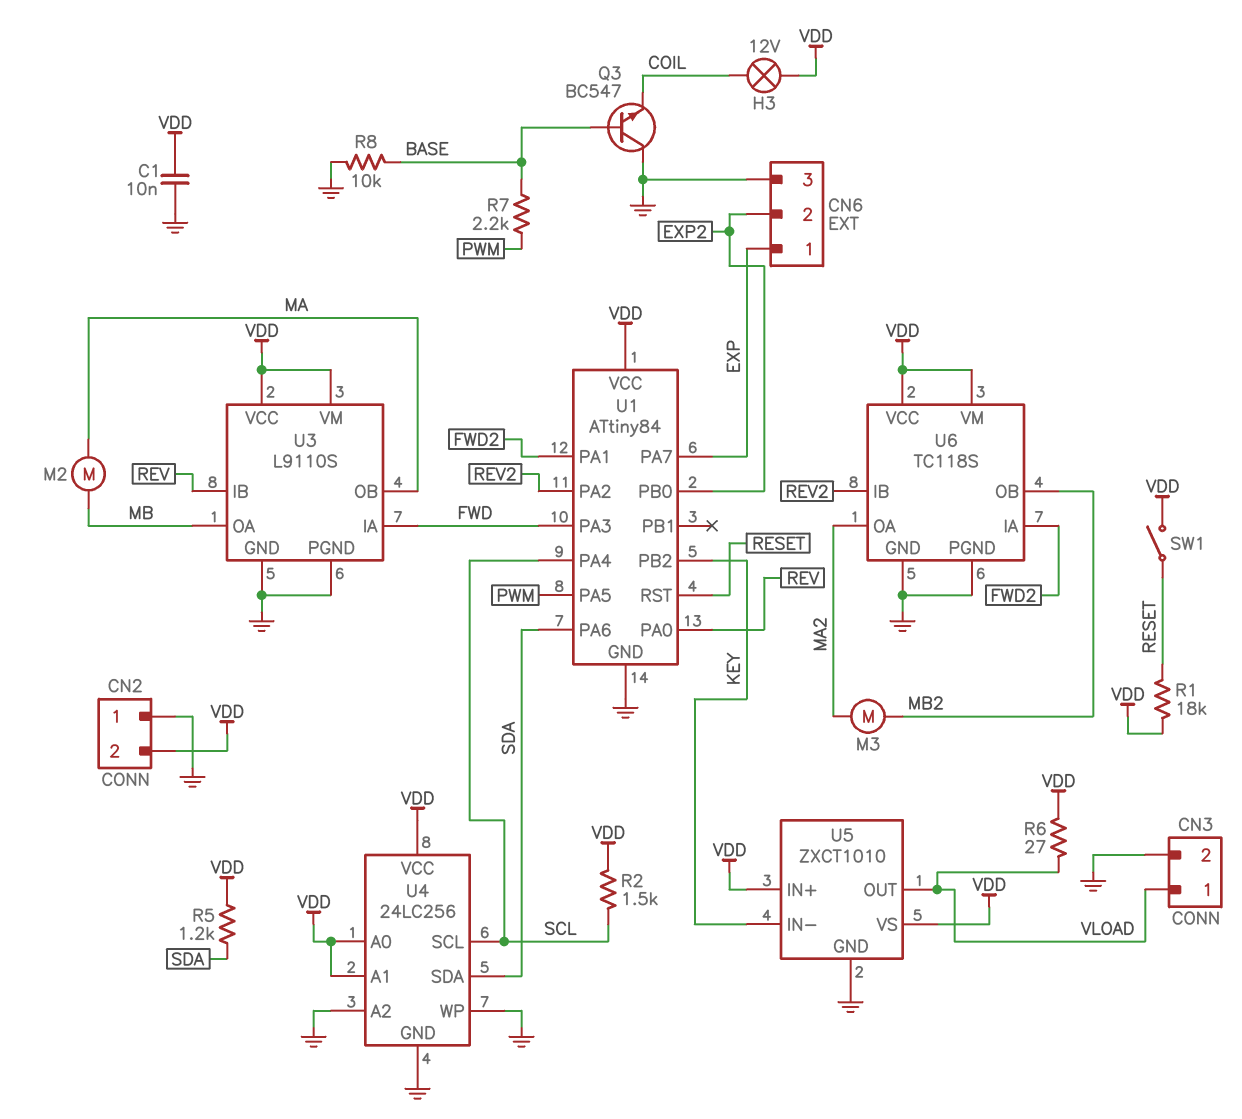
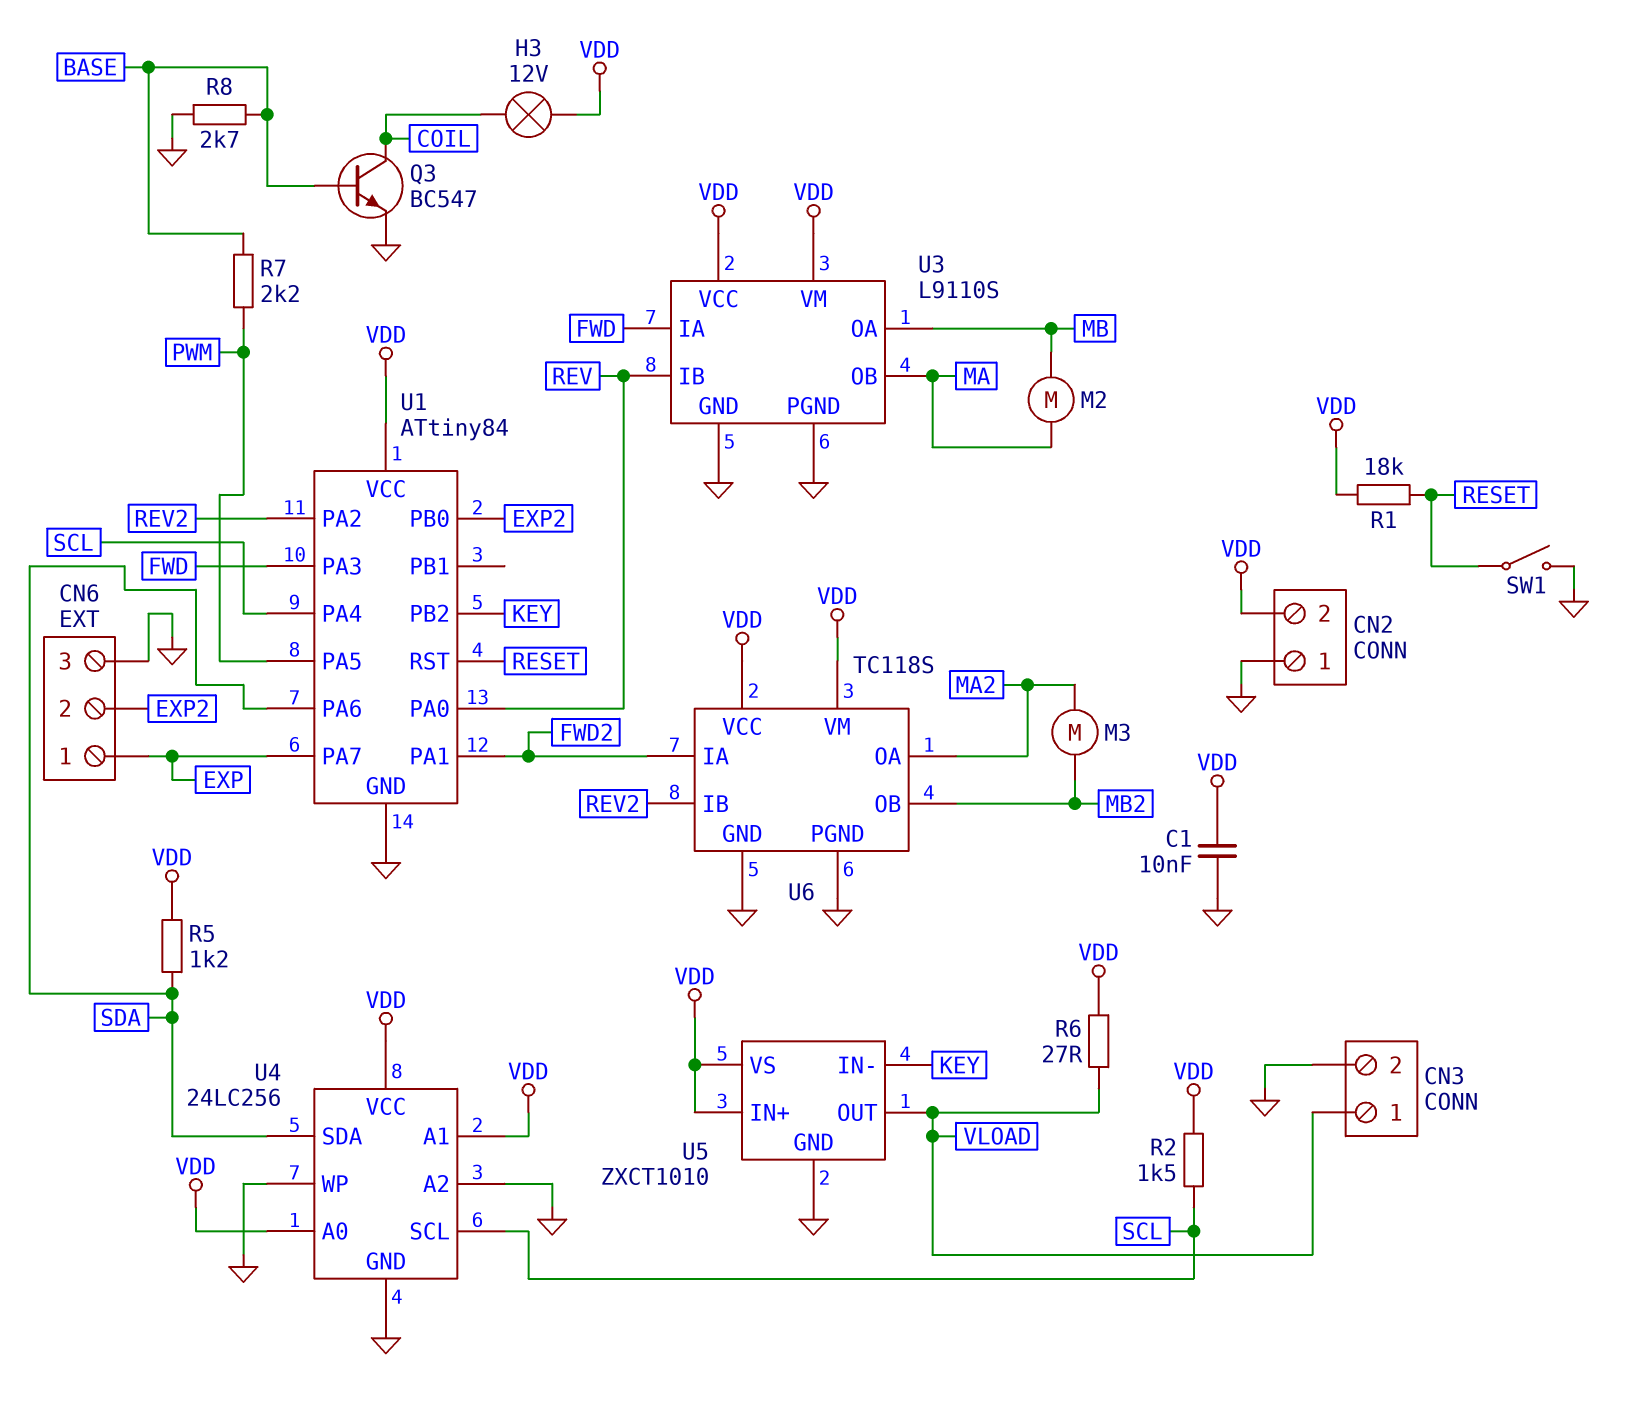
Q3: NPN BC547 (B BASE, C GND, E COIL) -> NPN BC547 (B BASE, C COIL, E GND)
R8: 10k (BASE, GND) -> 2.7k (BASE, GND)
SW1: switch (RESET, VDD) -> switch (GND, RESET)

